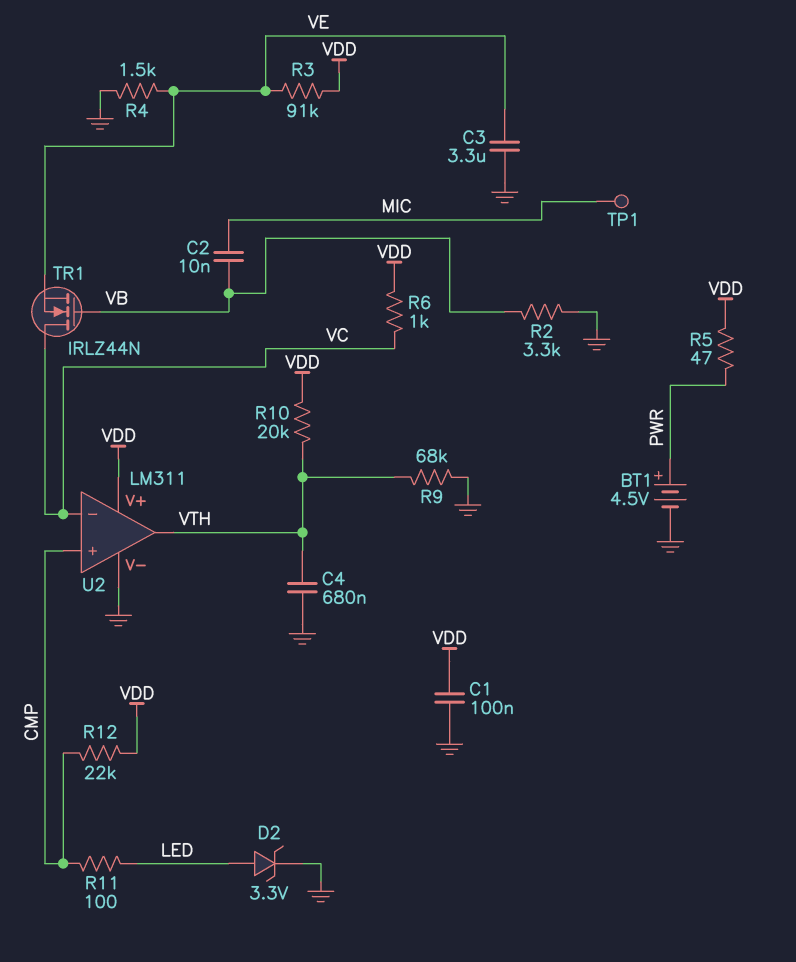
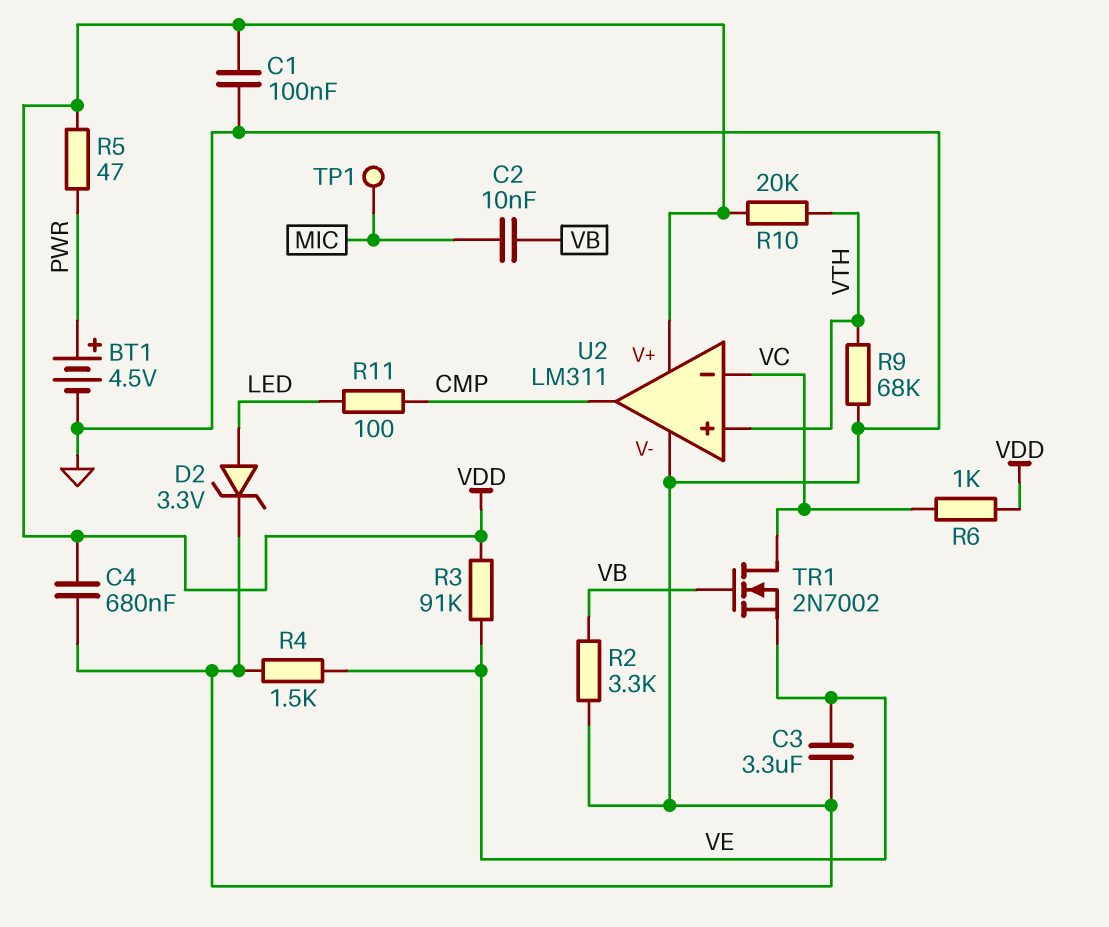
C4: 680nF (GND, VTH) -> 680nF (GND, VDD)
R12: 22k (CMP, VDD) -> none
TR1: NMOS IRLZ44N (G VB, D VC, S VE) -> NMOS 2N7002 (G VB, D VC, S VE)
U2 pin in+: CMP -> VTH
U2 pin out: VTH -> CMP

